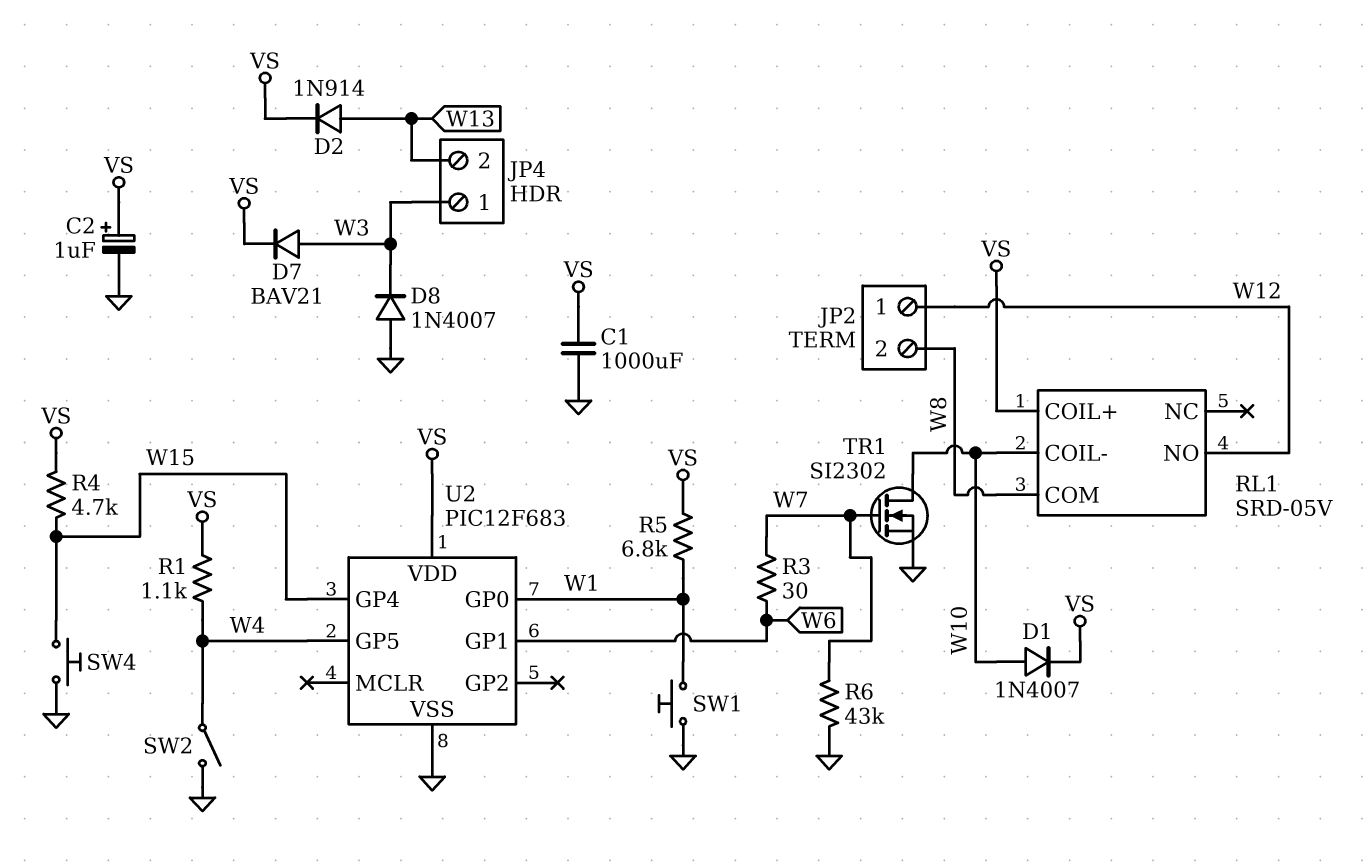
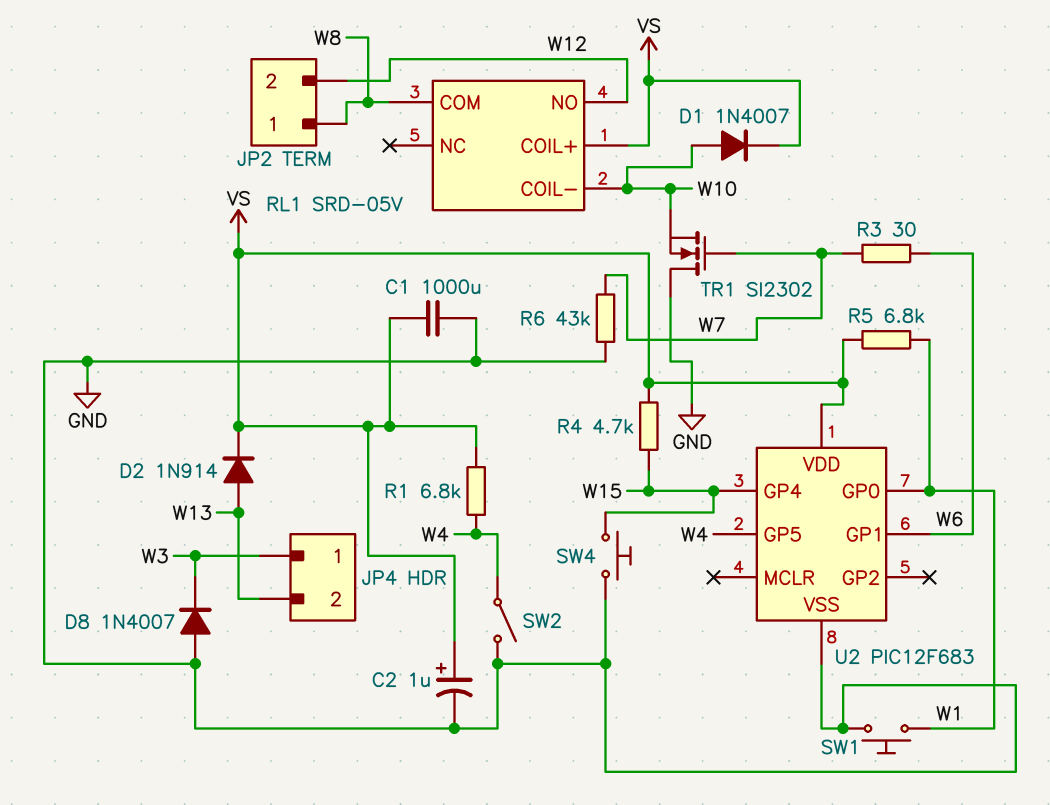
D7: diode BAV21 (A W3, K VS) -> none
JP2 pin 1: W12 -> W8
JP2 pin 2: W8 -> W12
R1: 1.1k (VS, W4) -> 6.8k (VS, W4)
TR1: NMOS SI2302 (G W7, D W10, S GND) -> NMOS SI2302 (G W7, D GND, S W10)

